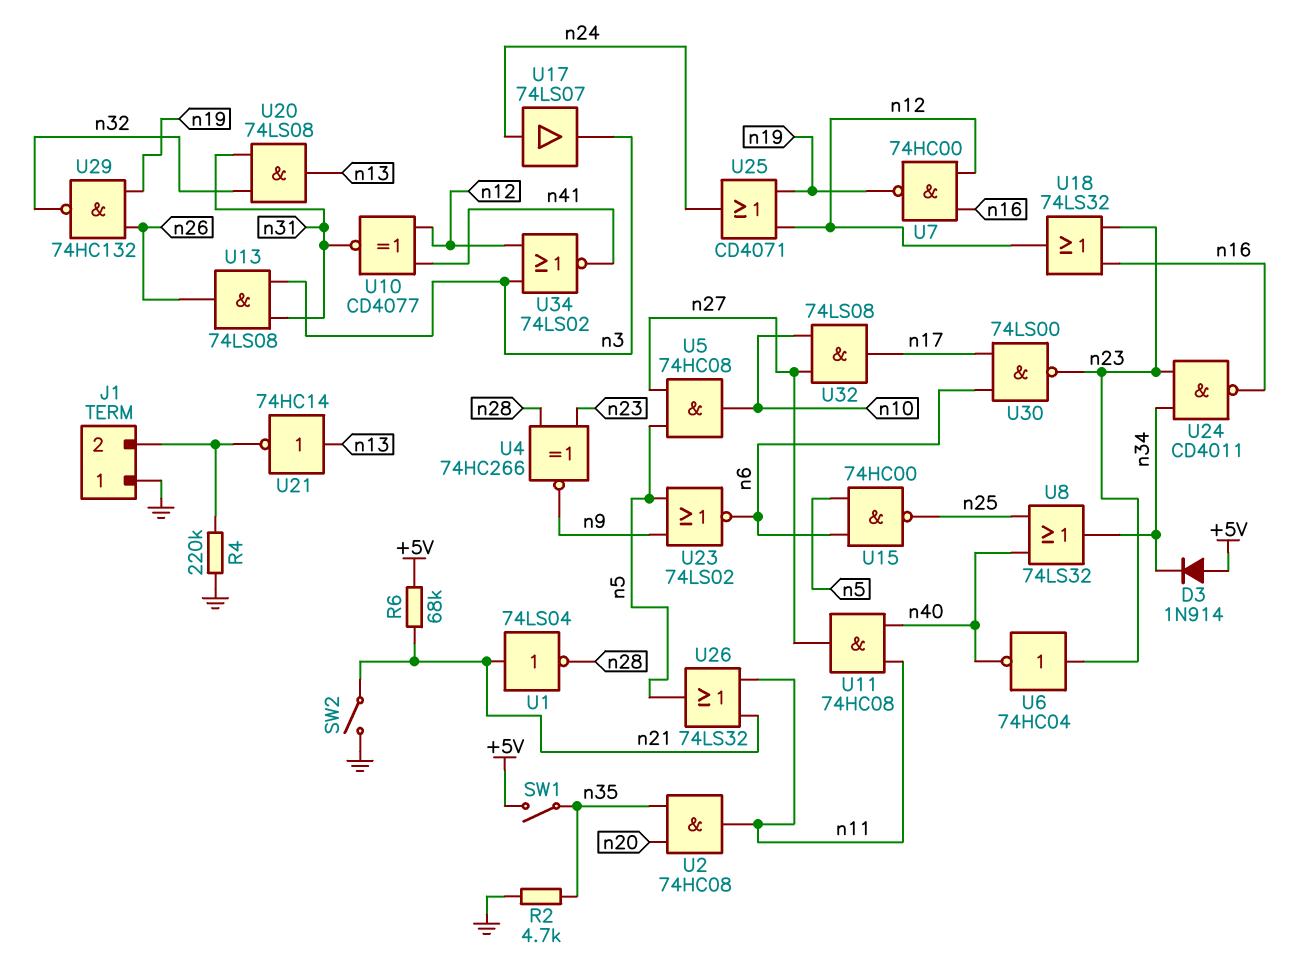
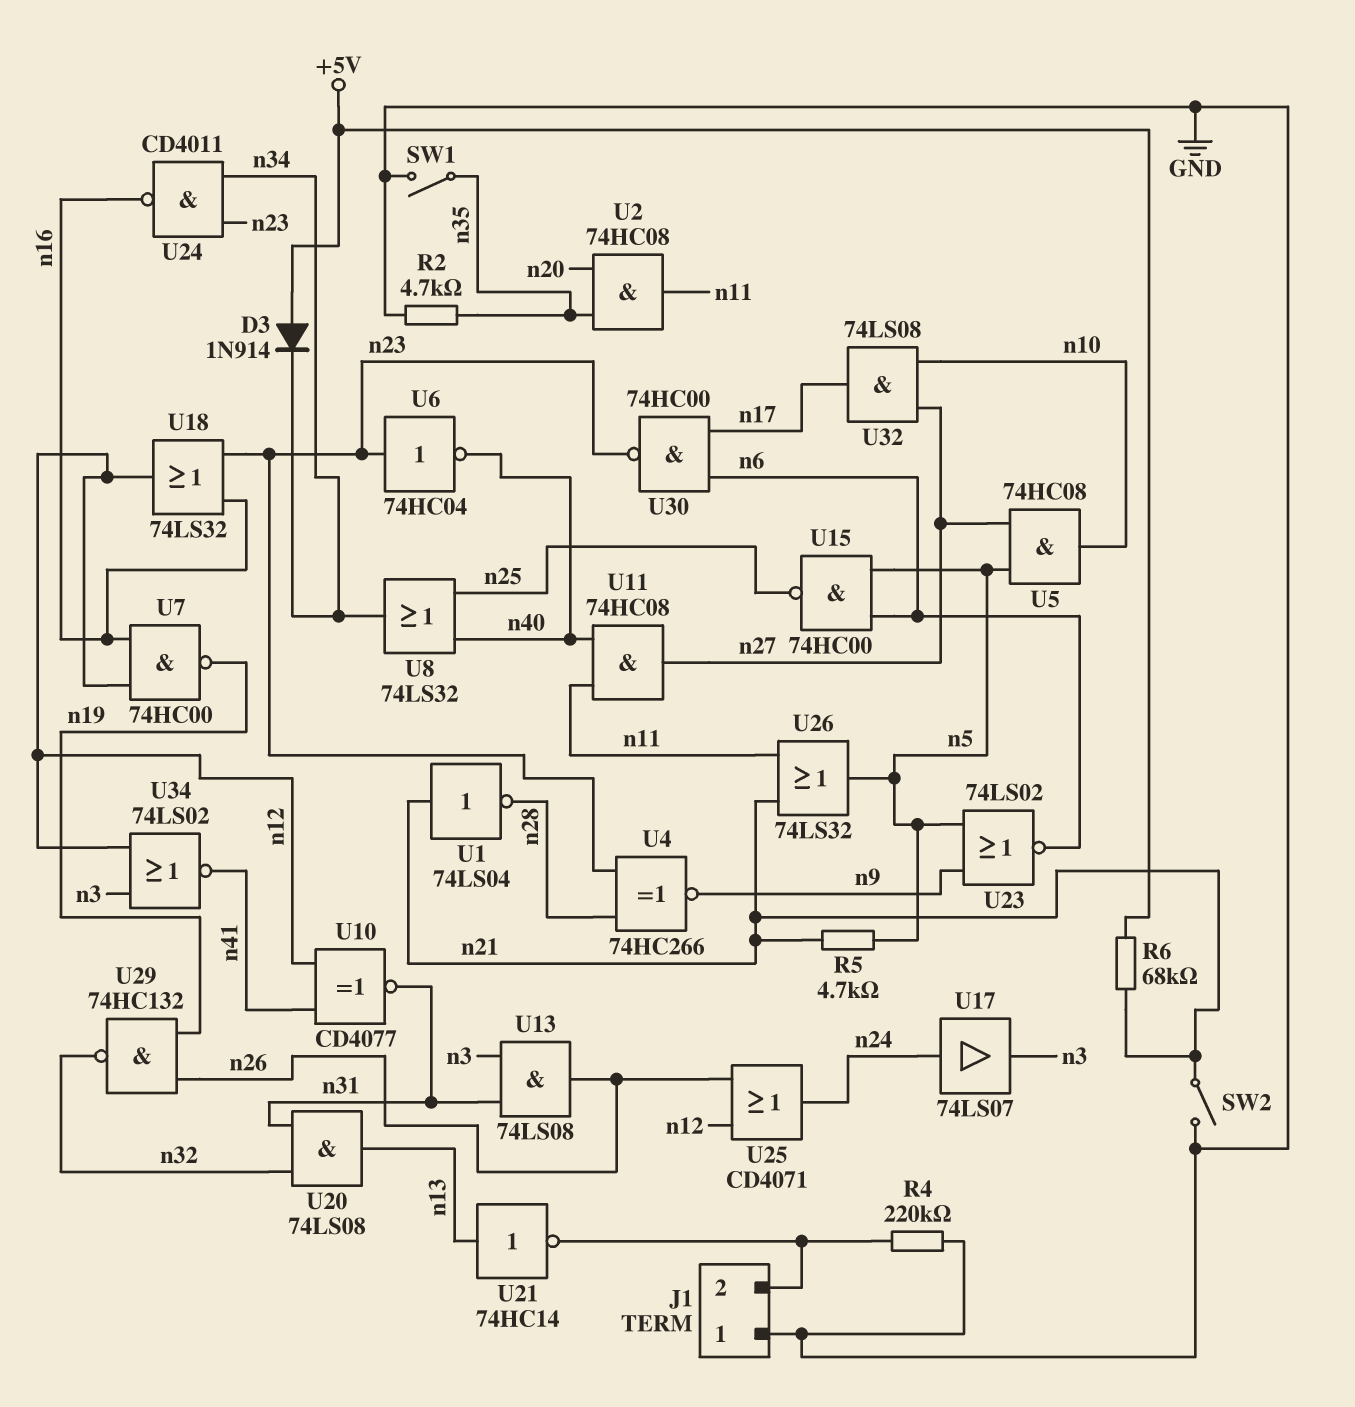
R5: none -> 4.7k (n5, n21)
SW1: switch (+5V, n35) -> switch (GND, n35)
U25: OR CD4071 (in n12, in n19, out n24) -> OR CD4071 (in n12, in n26, out n24)
U30: NAND 74LS00 (in n6, in n17, out n23) -> NAND 74HC00 (in n6, in n17, out n23)

